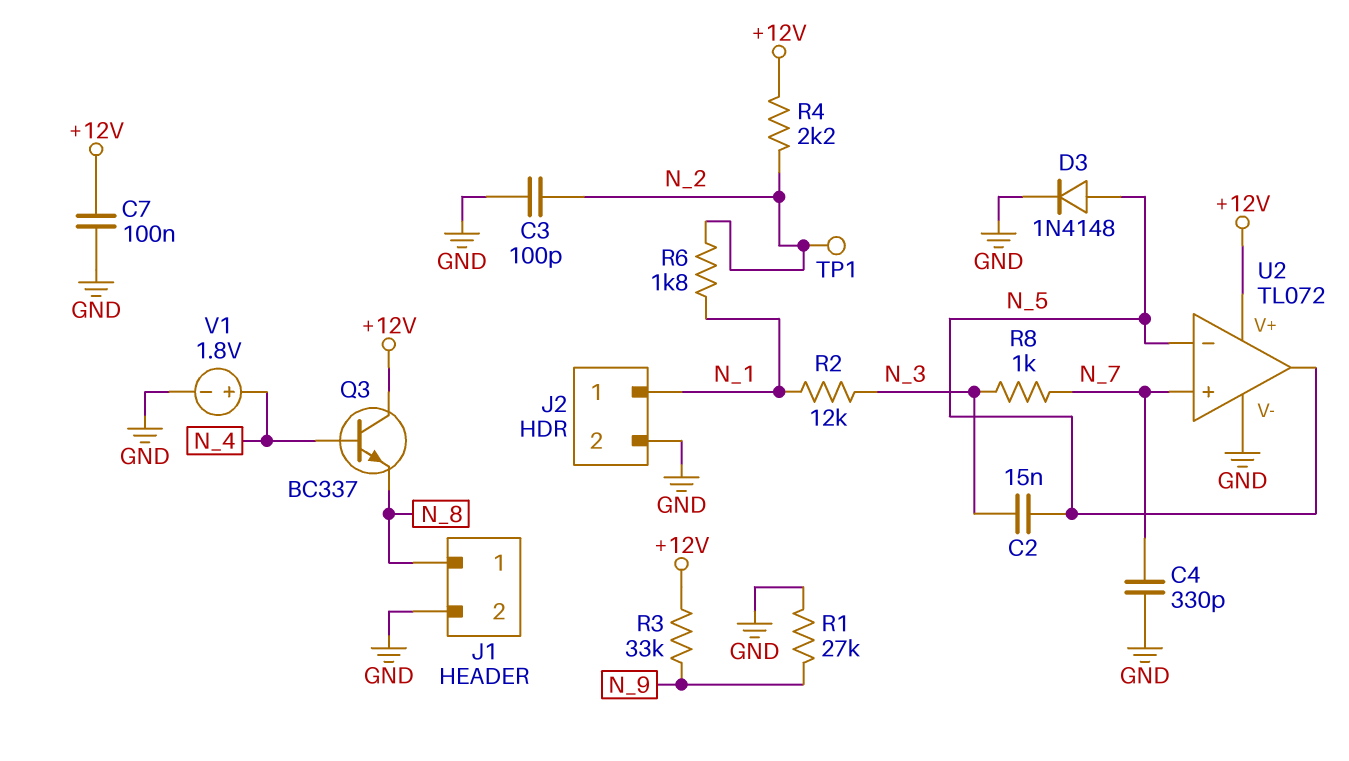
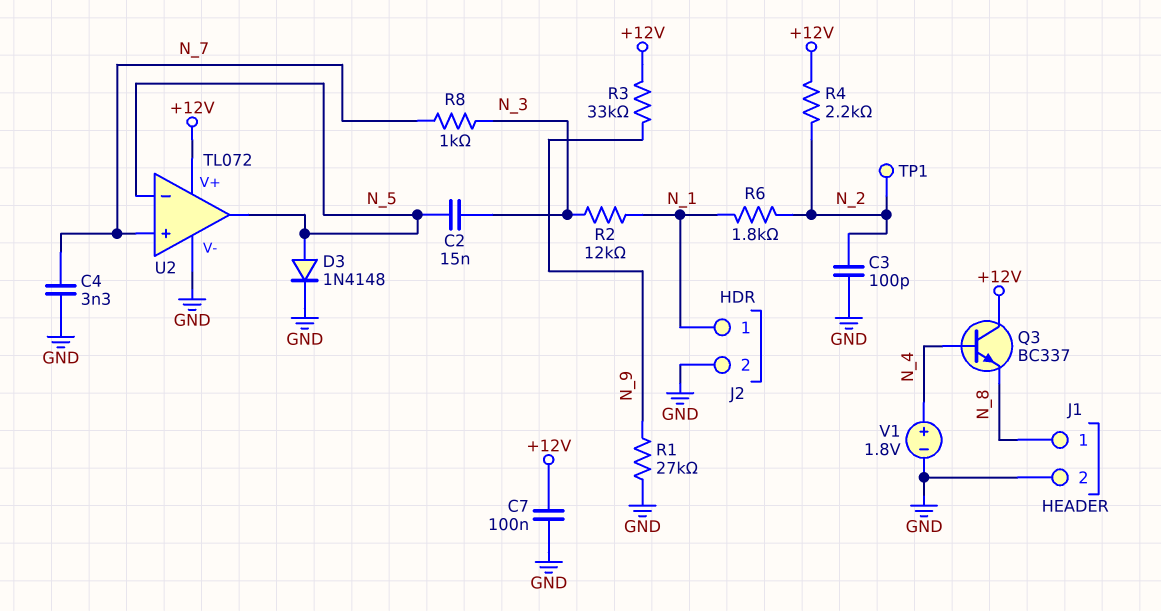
C4: 330pF (GND, N_7) -> 3.3nF (GND, N_7)

